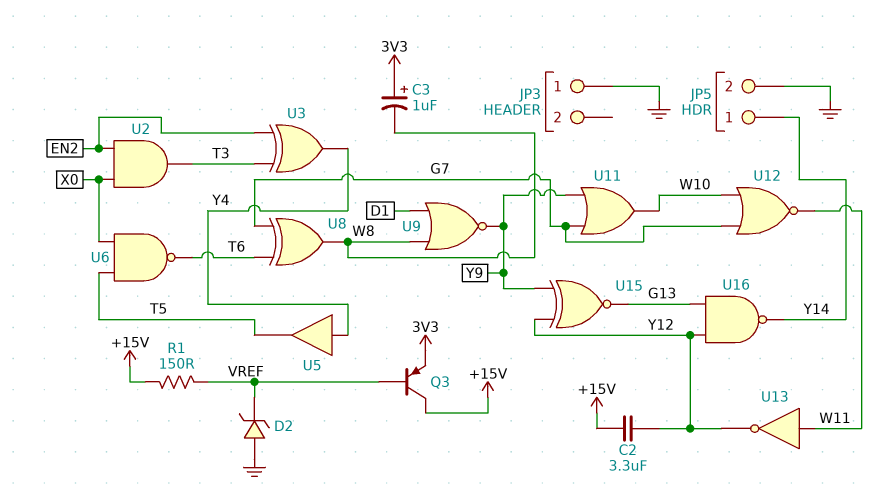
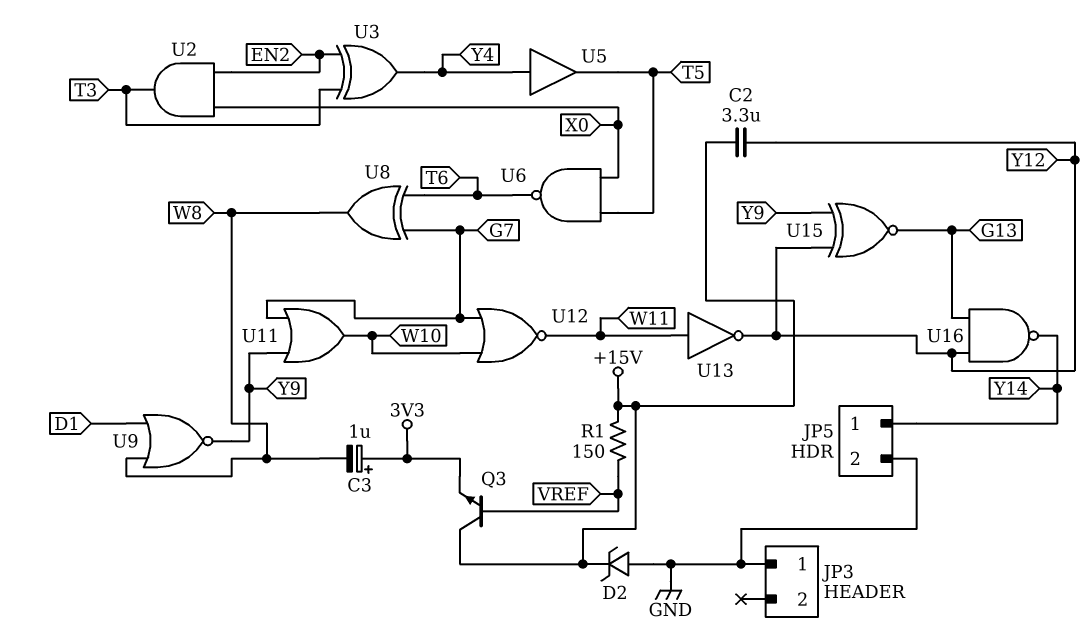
D2: zener (A GND, K VREF) -> zener (A GND, K +15V)
Q3: PNP (B VREF, C +15V, E 3V3) -> NPN (B VREF, C +15V, E 3V3)

